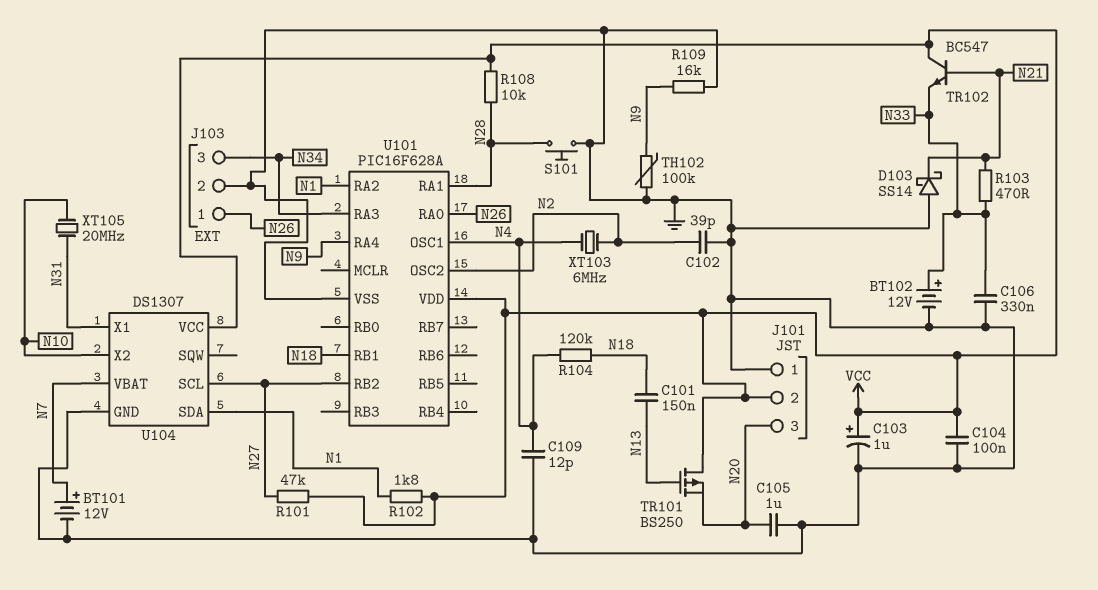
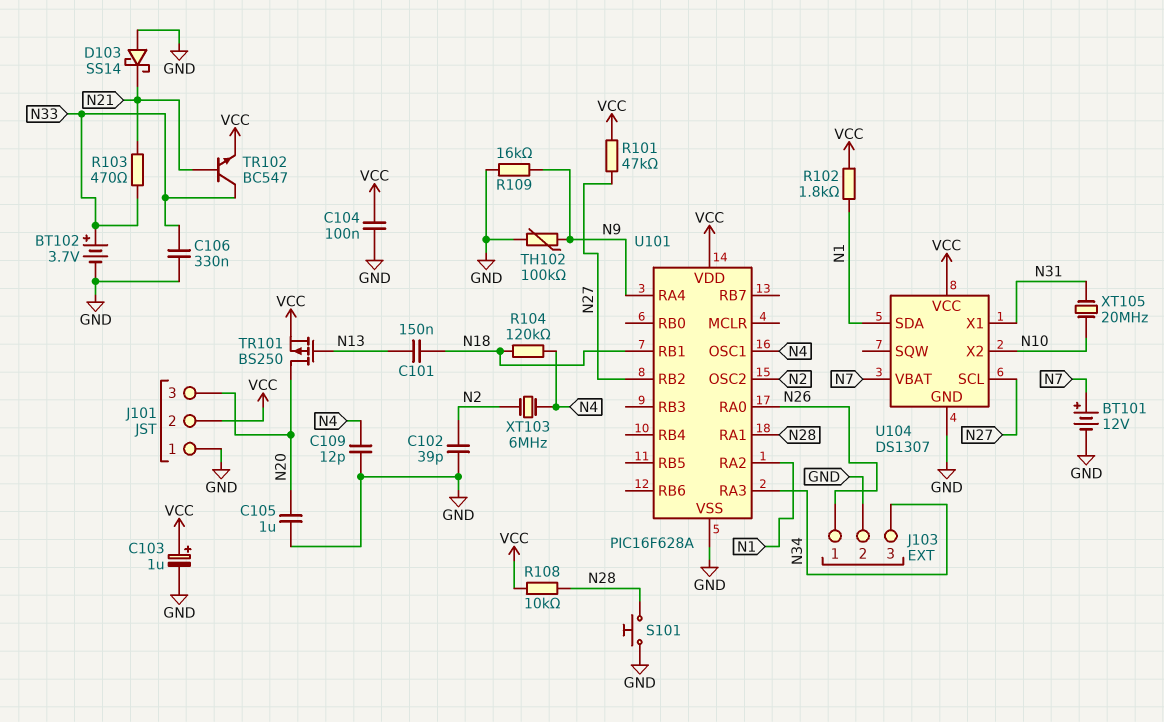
BT102: 12V (plus N33, minus GND) -> 3.7V (plus N33, minus GND)
TR101: PMOS BS250 (G N13, D VCC, S N20) -> PMOS BS250 (G N13, D N20, S VCC)
TR102: NPN BC547 (B N21, C VCC, E N33) -> NPN BC547 (B N21, C N33, E VCC)

